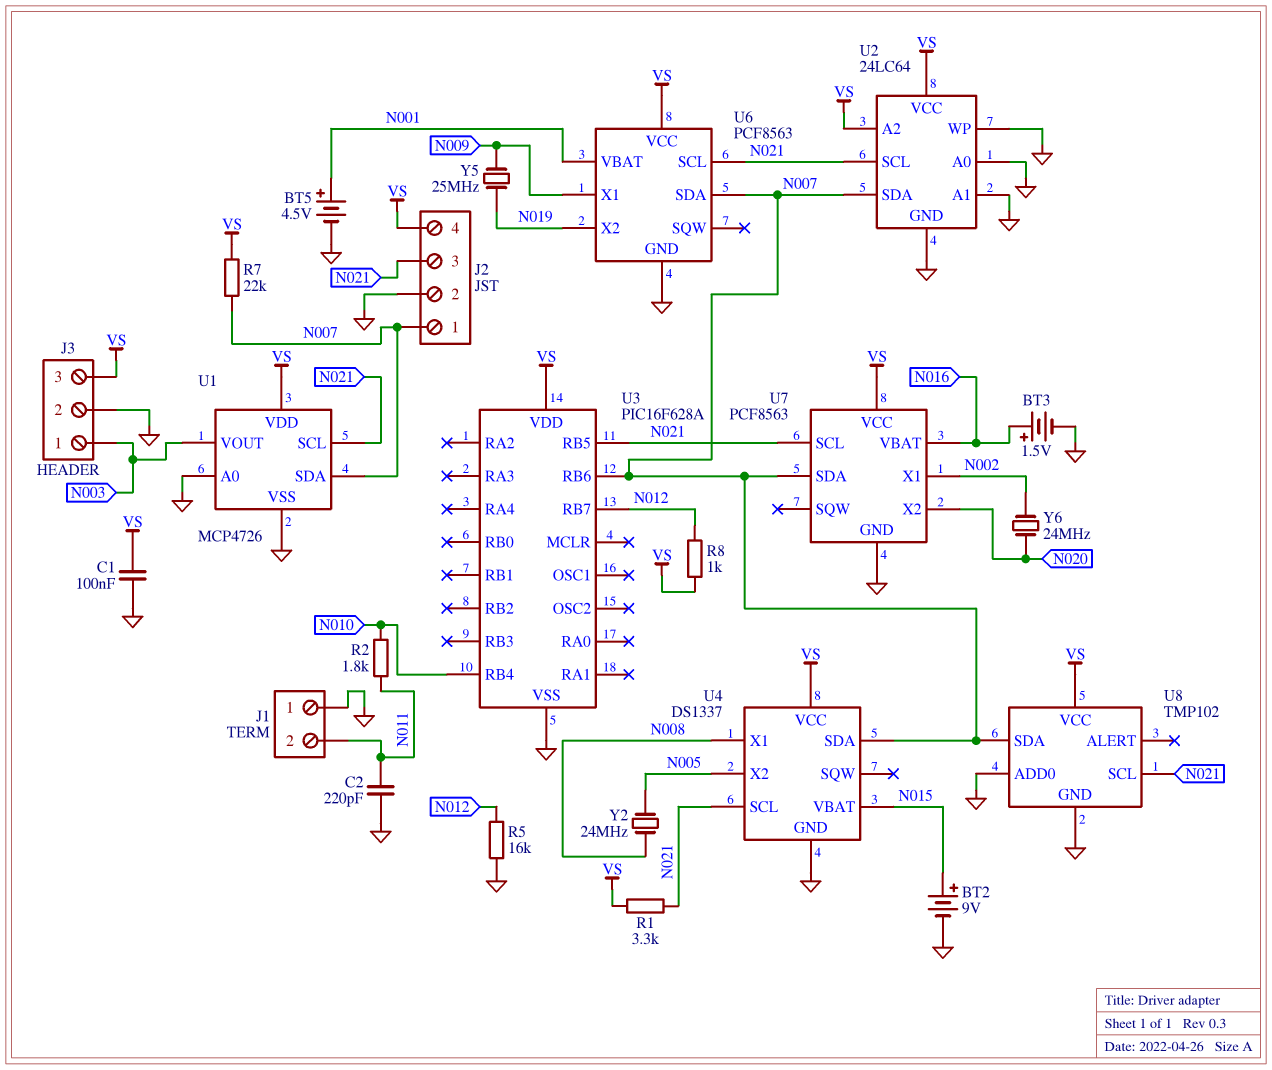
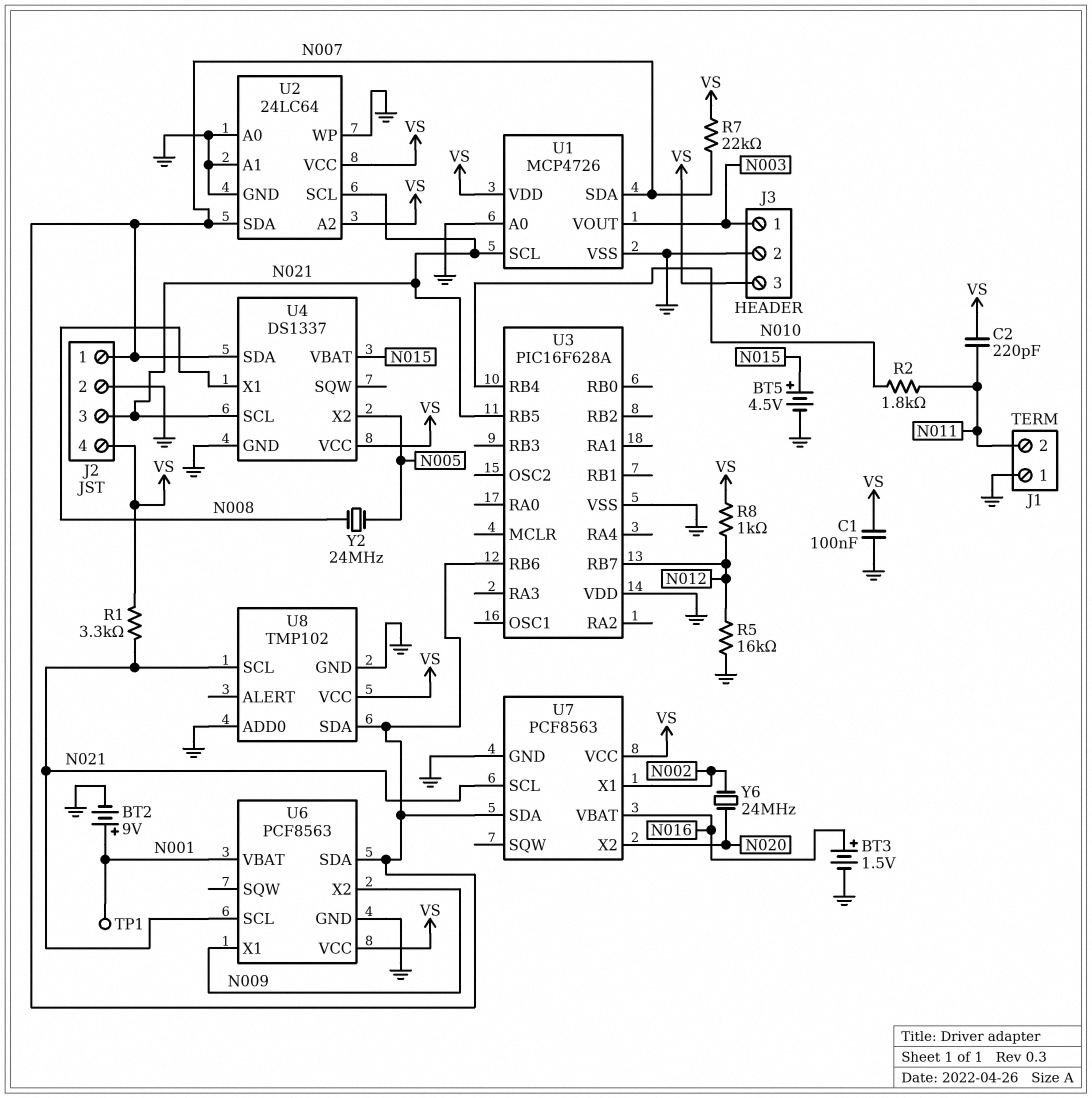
BT2: 9V (plus N015, minus GND) -> 9V (plus N001, minus GND)
BT5: 4.5V (plus N001, minus GND) -> 4.5V (plus N015, minus GND)
C2: 220pF (GND, N011) -> 220pF (N011, VS)
TP1: none -> test point (N001)
U3 pin VDD: VS -> GND
U6 pin X2: N019 -> N009
Y5: 25MHz (N009, N019) -> none

